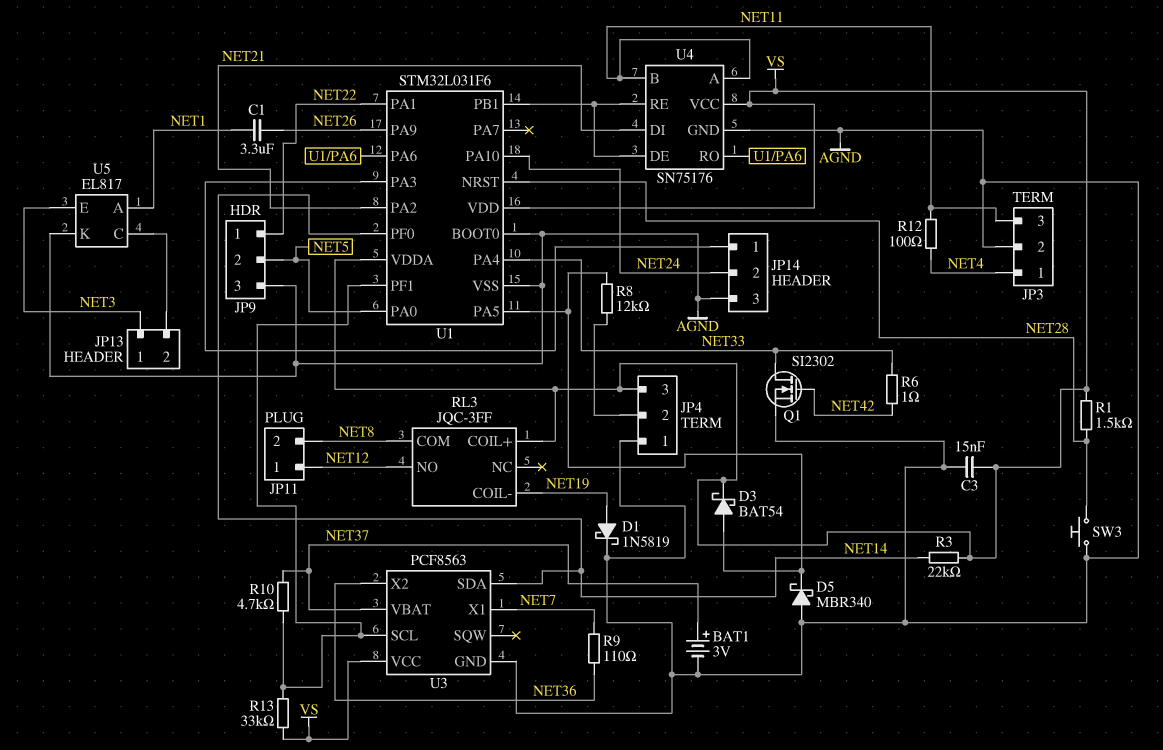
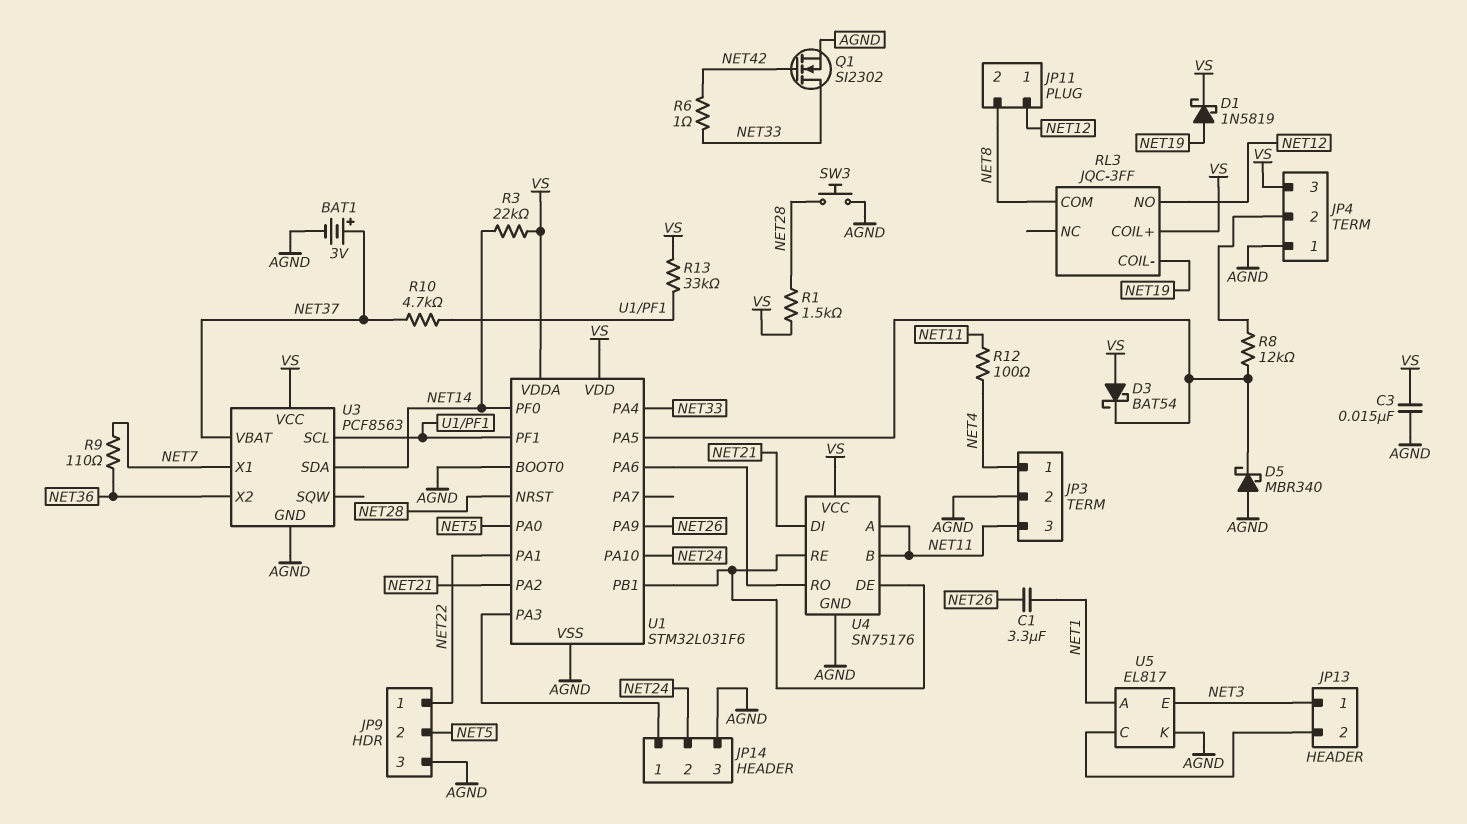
D1: schottky 1N5819 (A NET19, K AGND) -> schottky 1N5819 (A NET19, K VS)
D3: schottky BAT54 (A U1/PA5, K VS) -> schottky BAT54 (A VS, K U1/PA5)

